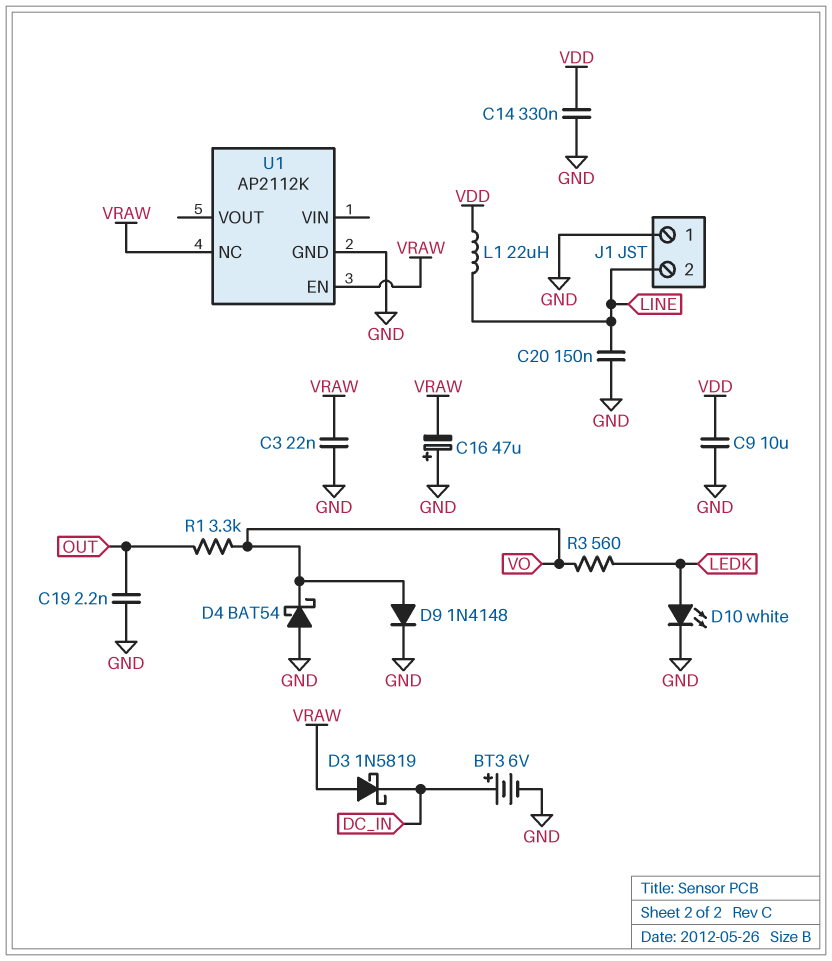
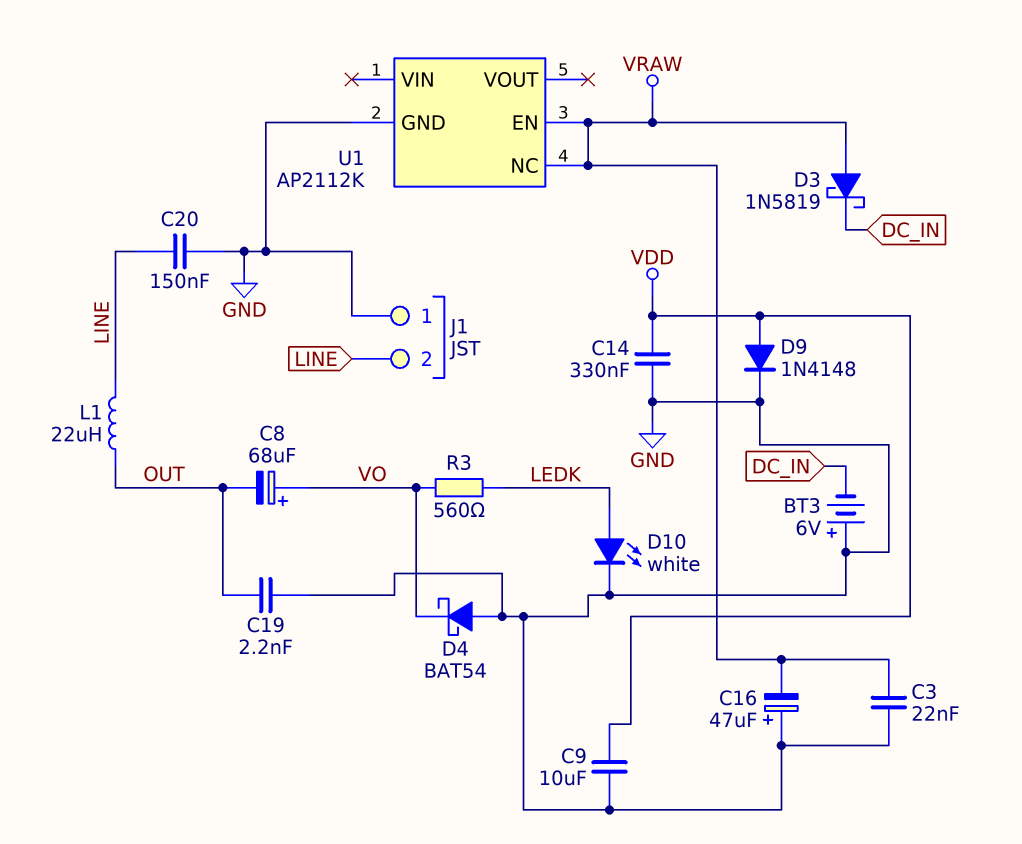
BT3: 6V (plus DC_IN, minus GND) -> 6V (plus GND, minus DC_IN)
C8: none -> 68uF (plus VO, minus OUT)
D9: diode 1N4148 (A VO, K GND) -> diode 1N4148 (A VDD, K GND)
L1: 22uH (LINE, VDD) -> 22uH (LINE, OUT)
R1: 3.3k (OUT, VO) -> none

